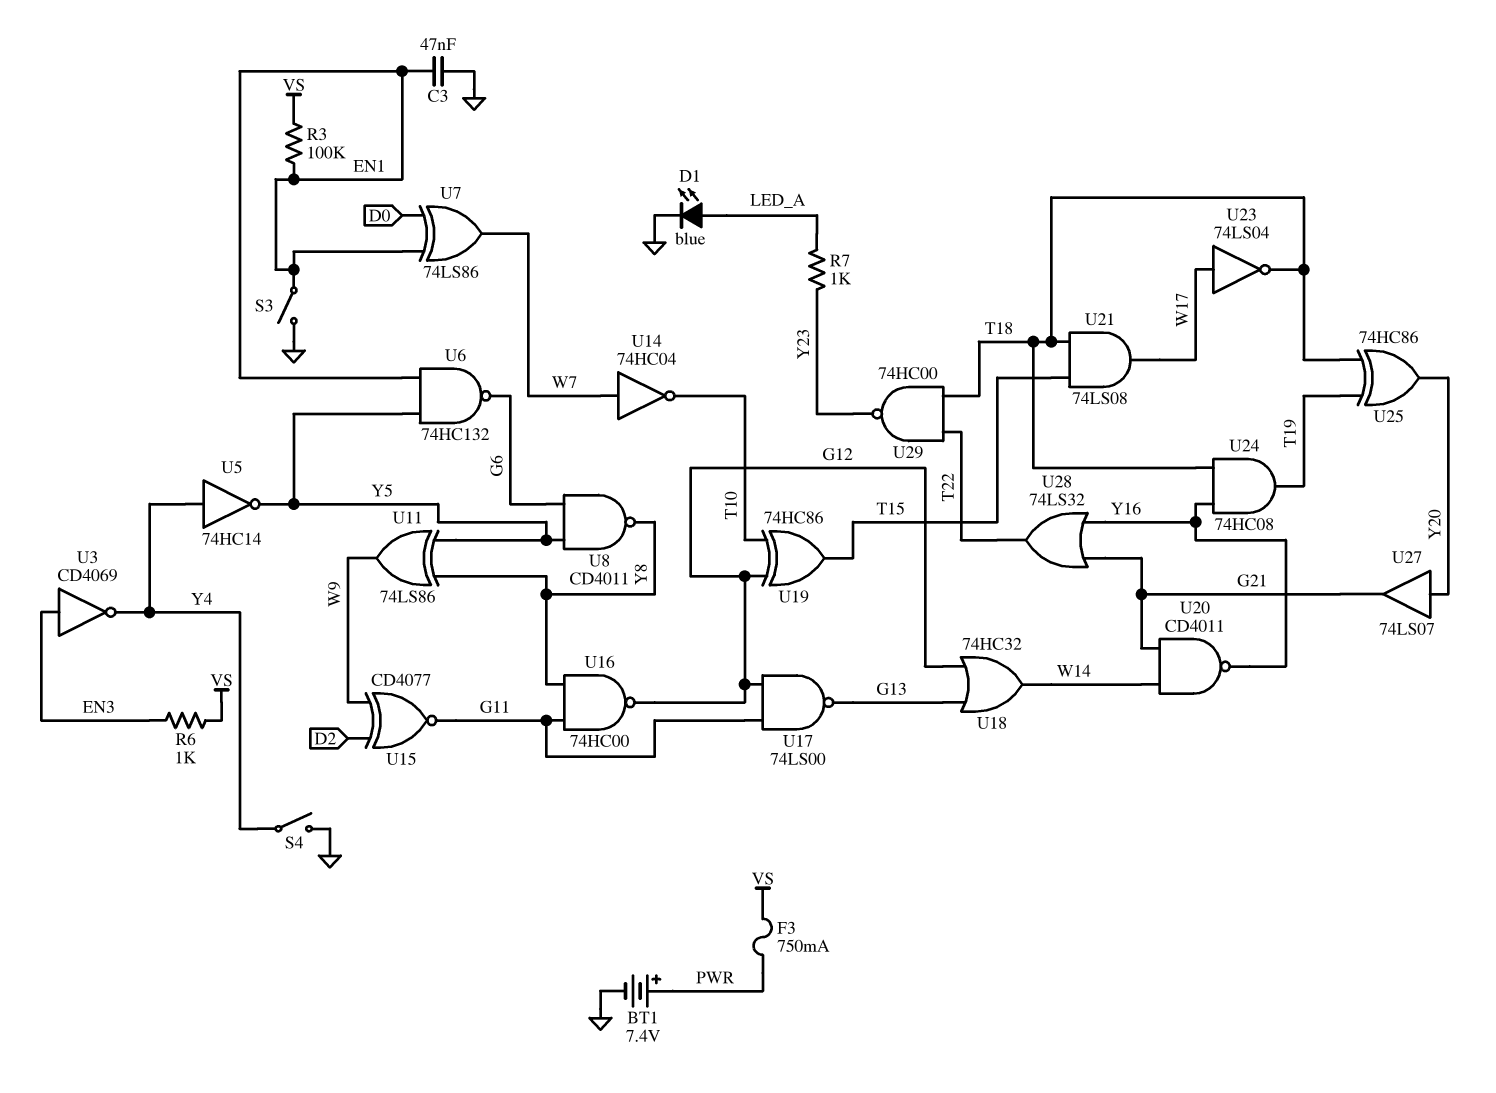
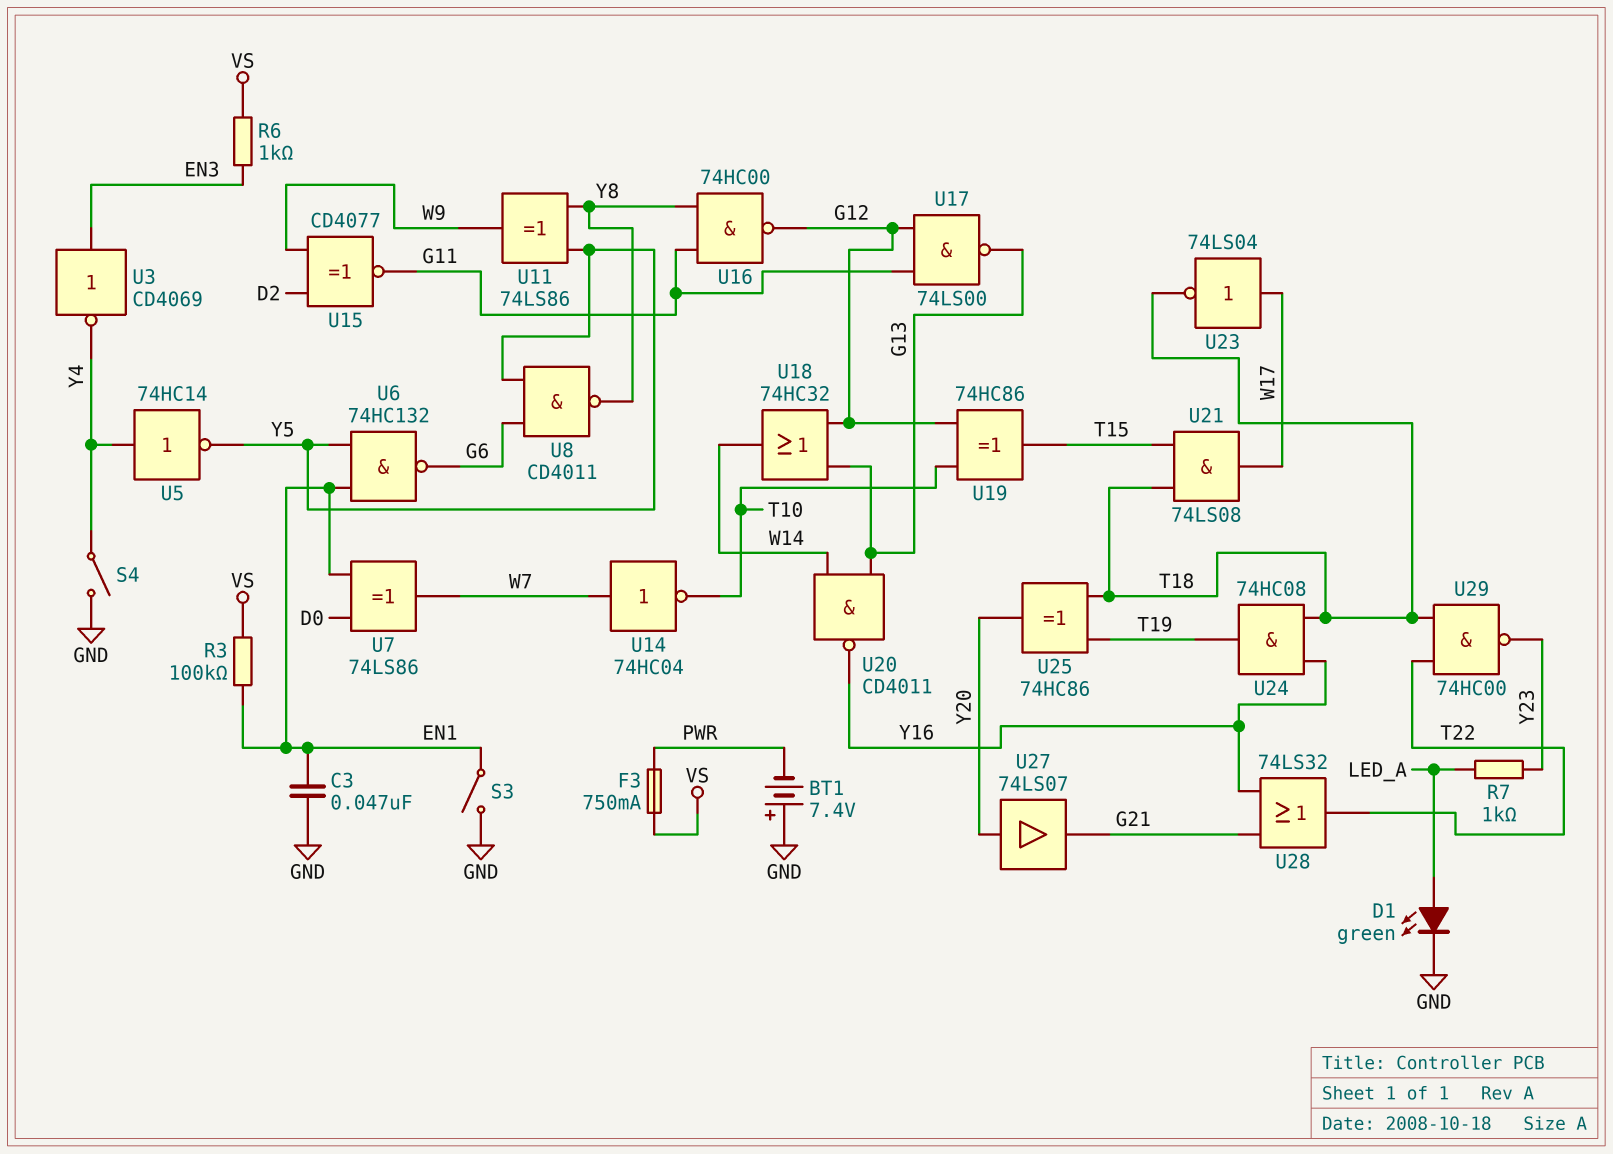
BT1: 7.4V (plus PWR, minus GND) -> 7.4V (plus GND, minus PWR)
D1: LED blue (A LED_A, K GND) -> LED green (A LED_A, K GND)
U20: NAND CD4011 (in G21, in W14, out Y16) -> NAND CD4011 (in G13, in W14, out Y16)

